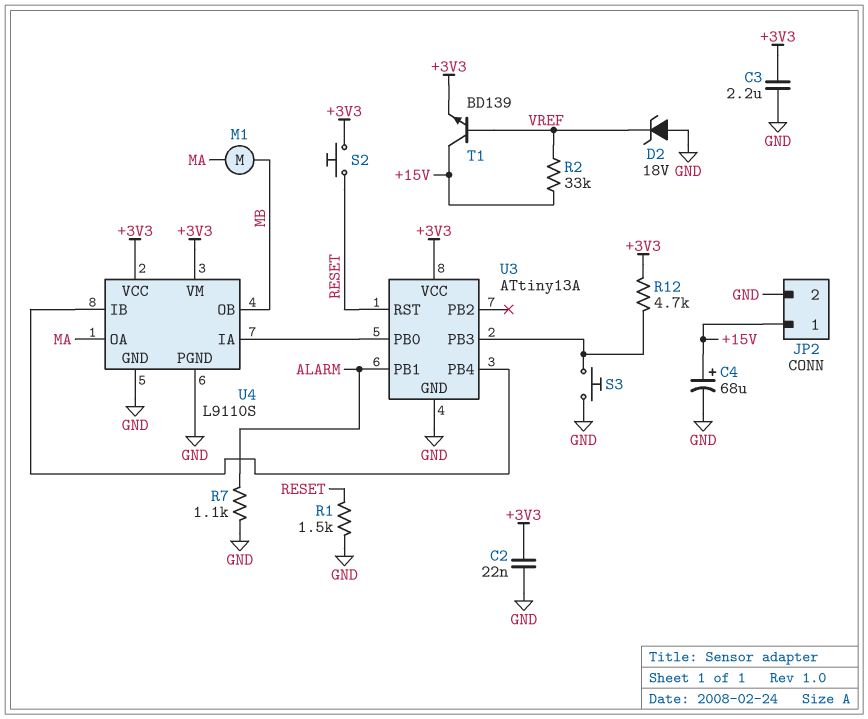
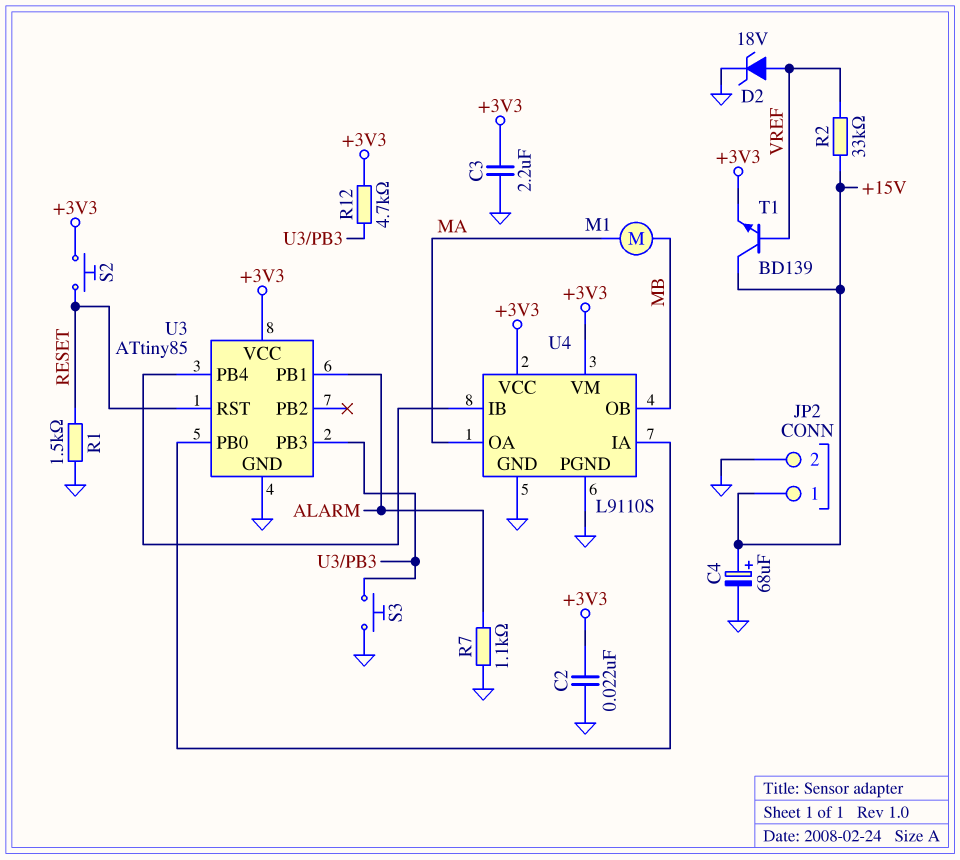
D2: zener 18V (A GND, K VREF) -> zener 18V (A VREF, K GND)
U3: ATtiny13A -> ATtiny85

